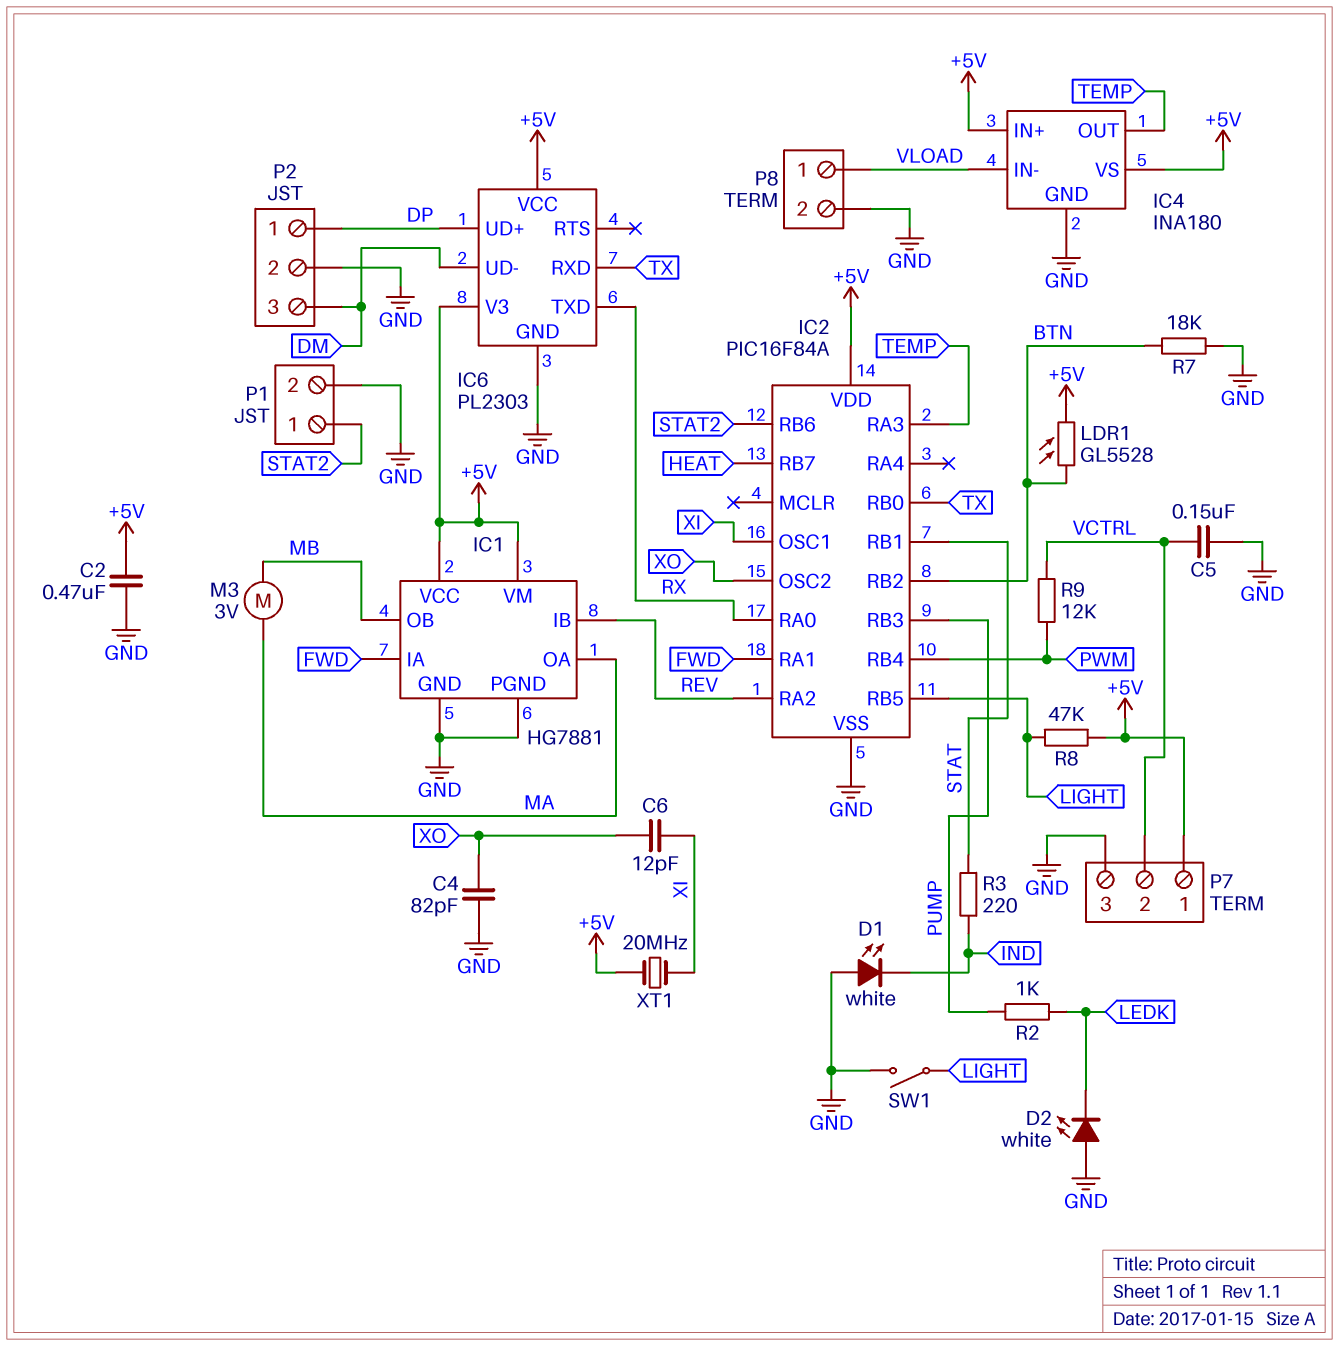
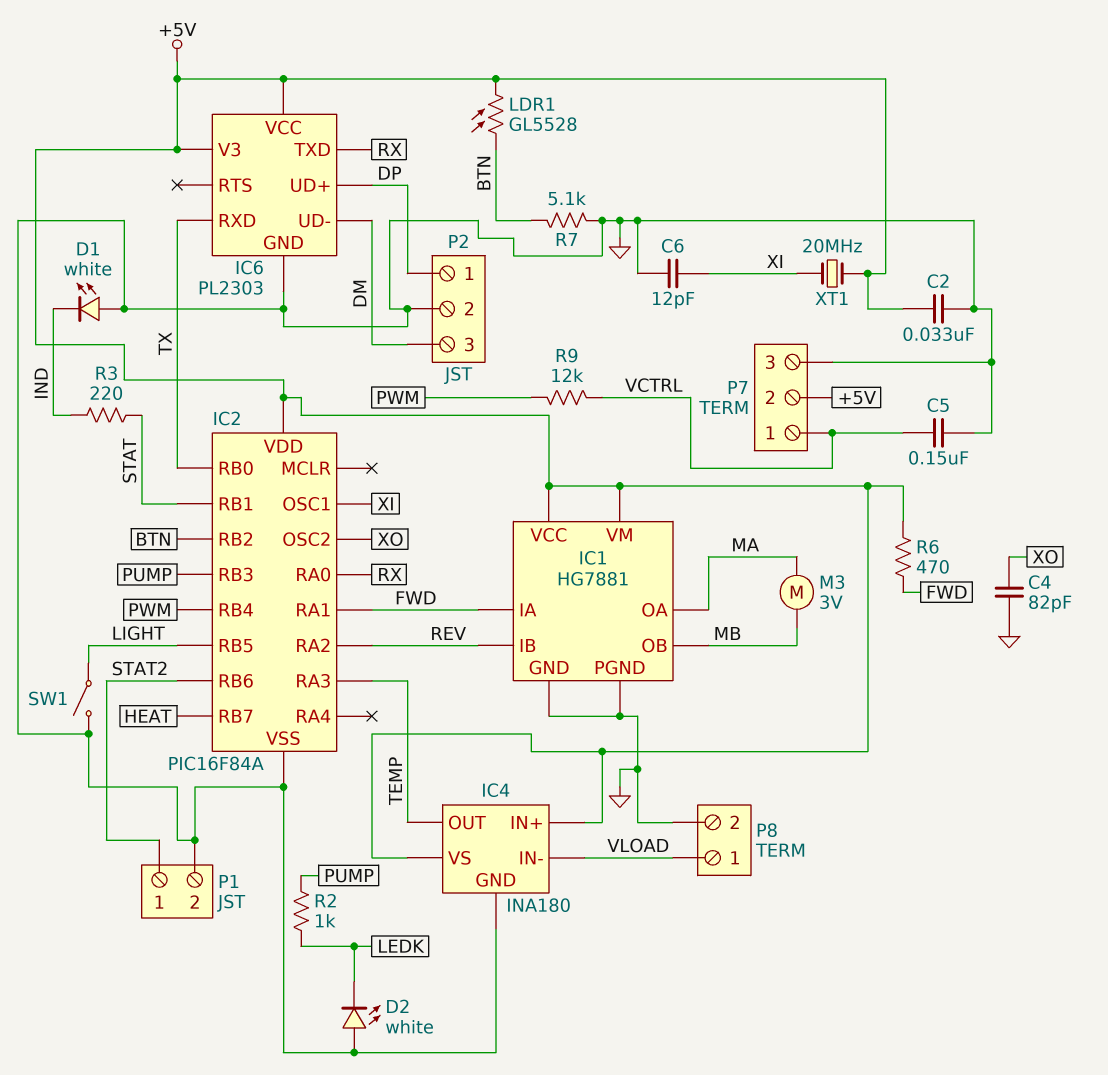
C2: 470nF (+5V, GND) -> 33nF (+5V, GND)
C6: 12pF (XI, XO) -> 12pF (GND, XI)
P7 pin 1: +5V -> VCTRL
P7 pin 2: VCTRL -> +5V
R6: none -> 470 (+5V, FWD)
R7: 18k (BTN, GND) -> 5.1k (BTN, GND)
R8: 47k (+5V, LIGHT) -> none

